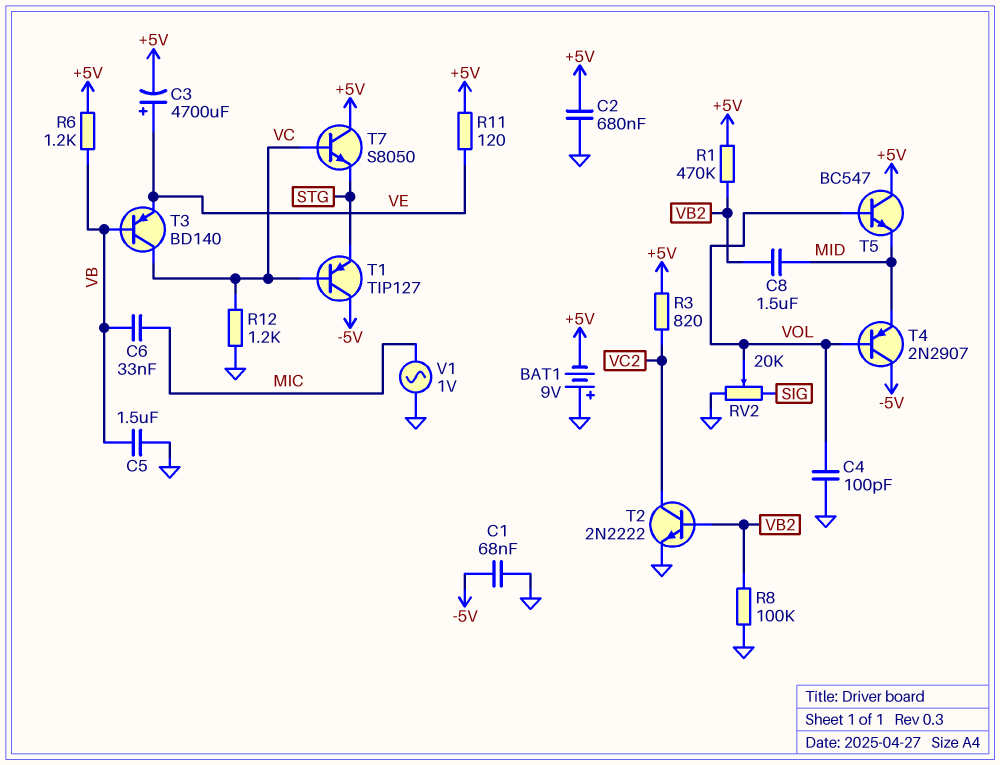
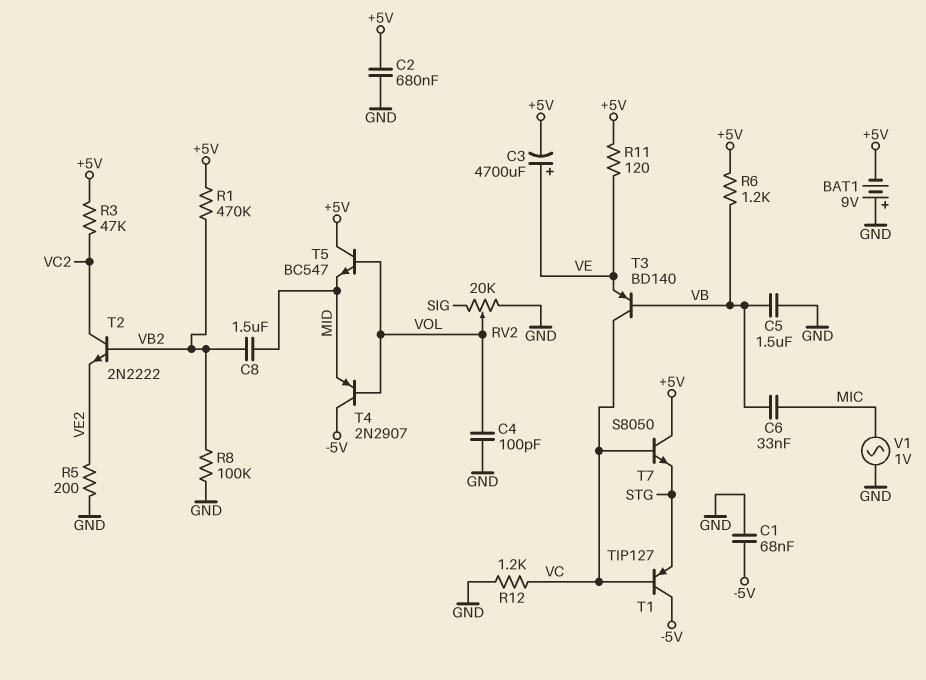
R3: 820 (+5V, VC2) -> 47k (+5V, VC2)
R5: none -> 200 (GND, VE2)
T2: NPN 2N2222 (B VB2, C VC2, E GND) -> NPN 2N2222 (B VB2, C VC2, E VE2)

